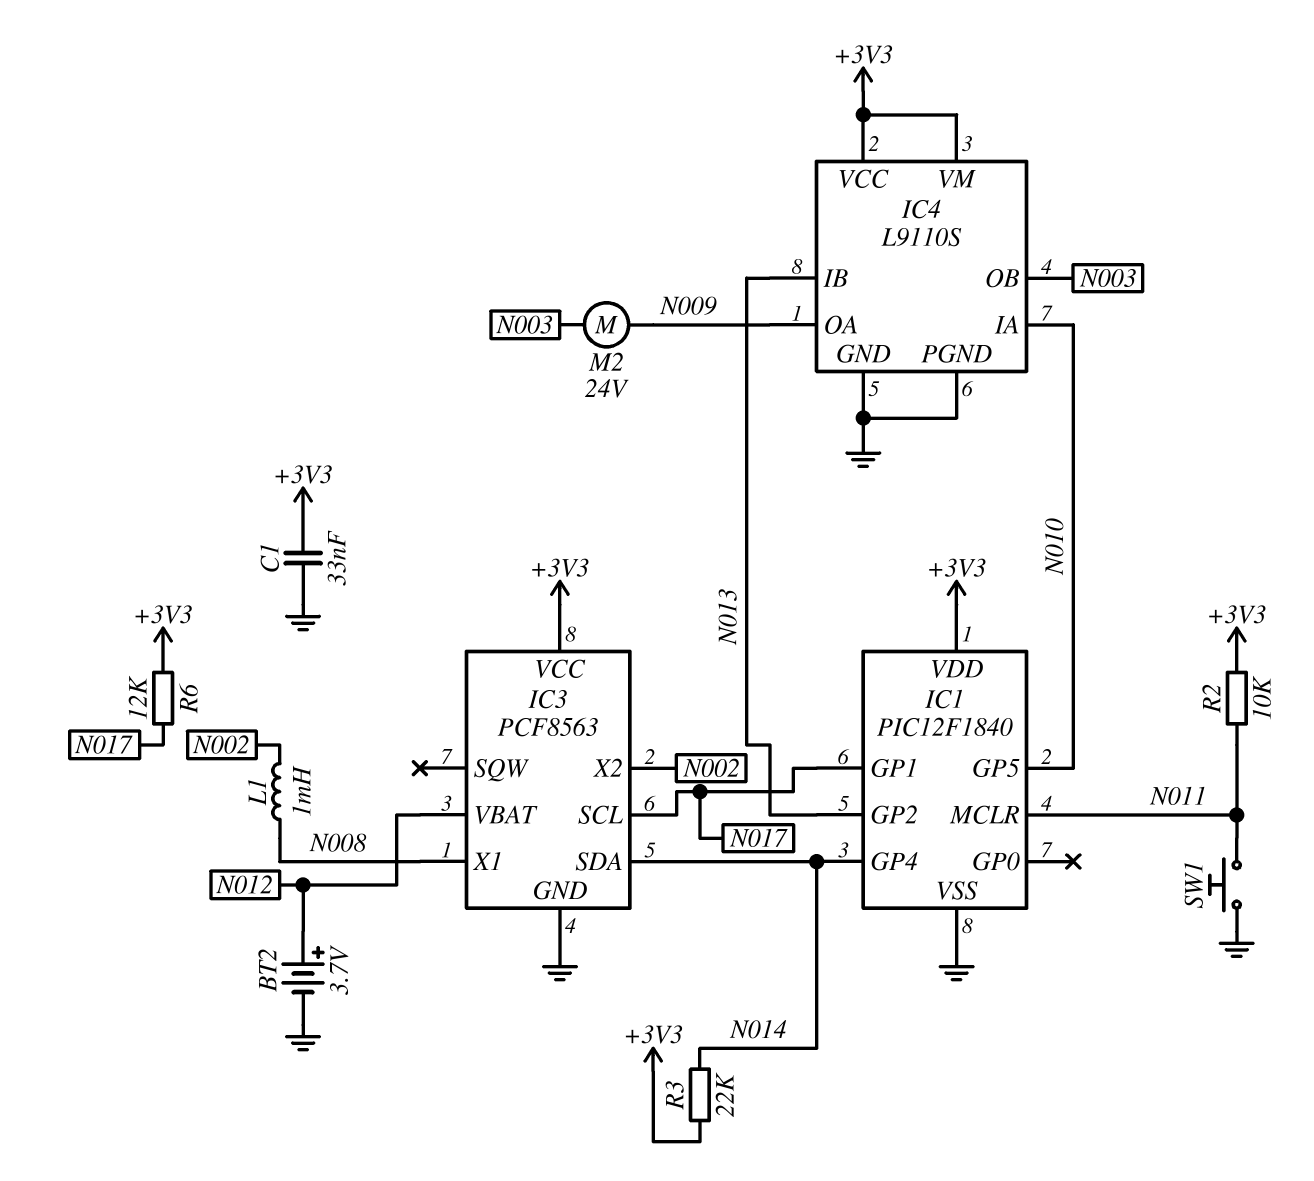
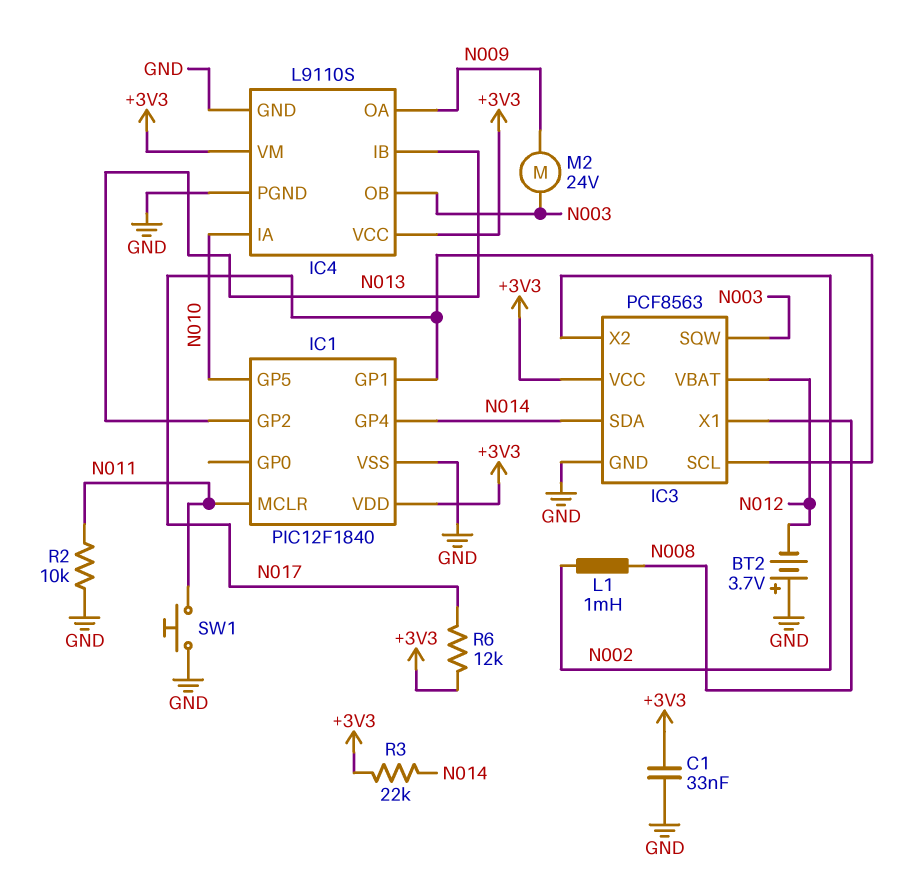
BT2: 3.7V (plus N012, minus GND) -> 3.7V (plus GND, minus N012)
IC3 pin SQW: none -> N003
R2: 10k (+3V3, N011) -> 10k (GND, N011)

